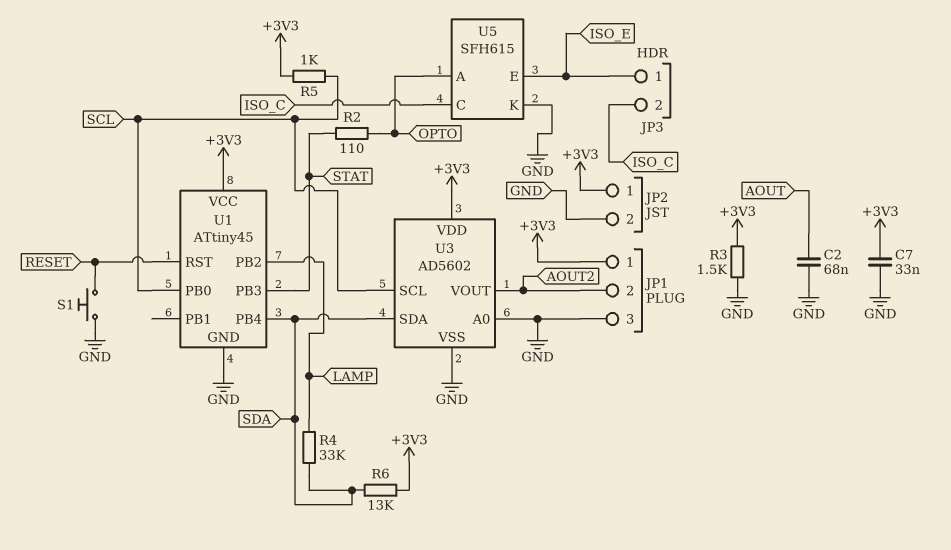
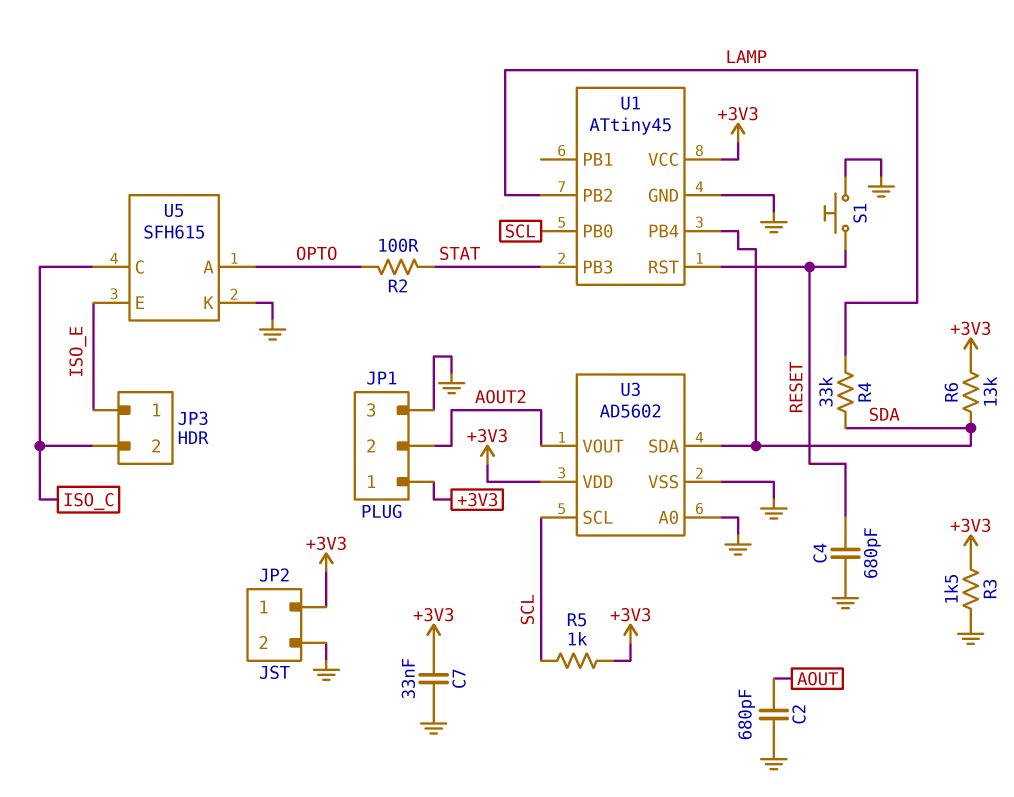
C2: 68nF (AOUT, GND) -> 680pF (AOUT, GND)
C4: none -> 680pF (GND, RESET)
R2: 110 (OPTO, STAT) -> 100 (OPTO, STAT)

